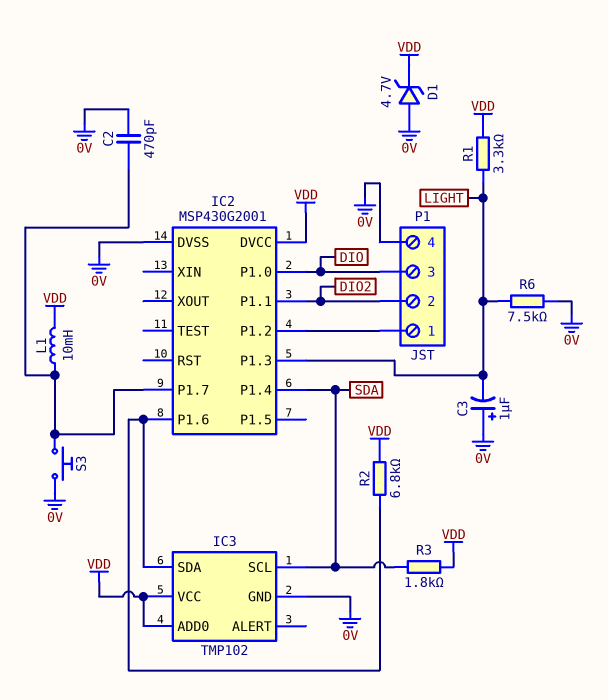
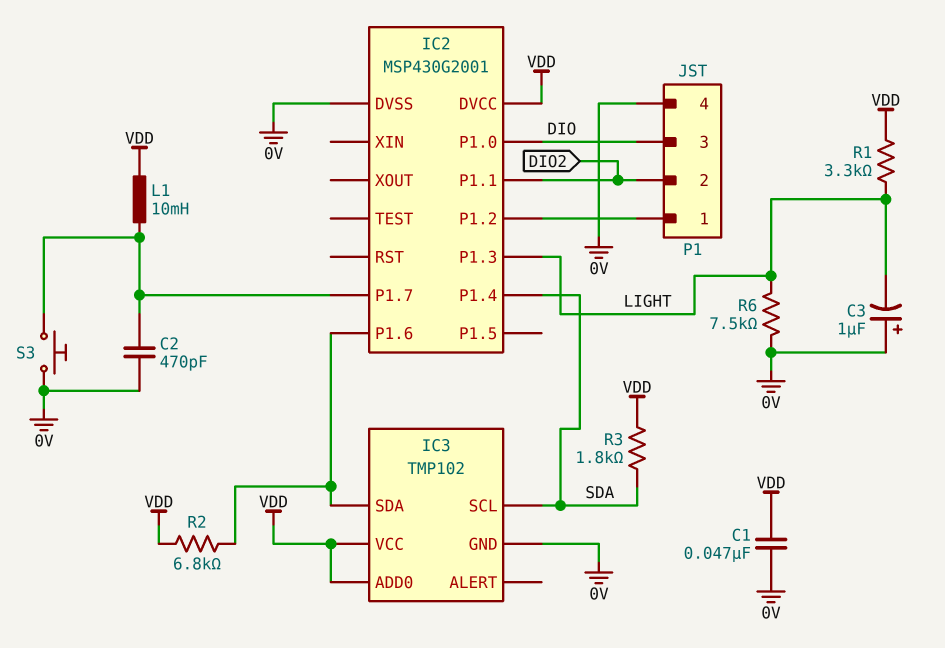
C1: none -> 47nF (0V, VDD)
D1: zener 4.7V (A 0V, K VDD) -> none

